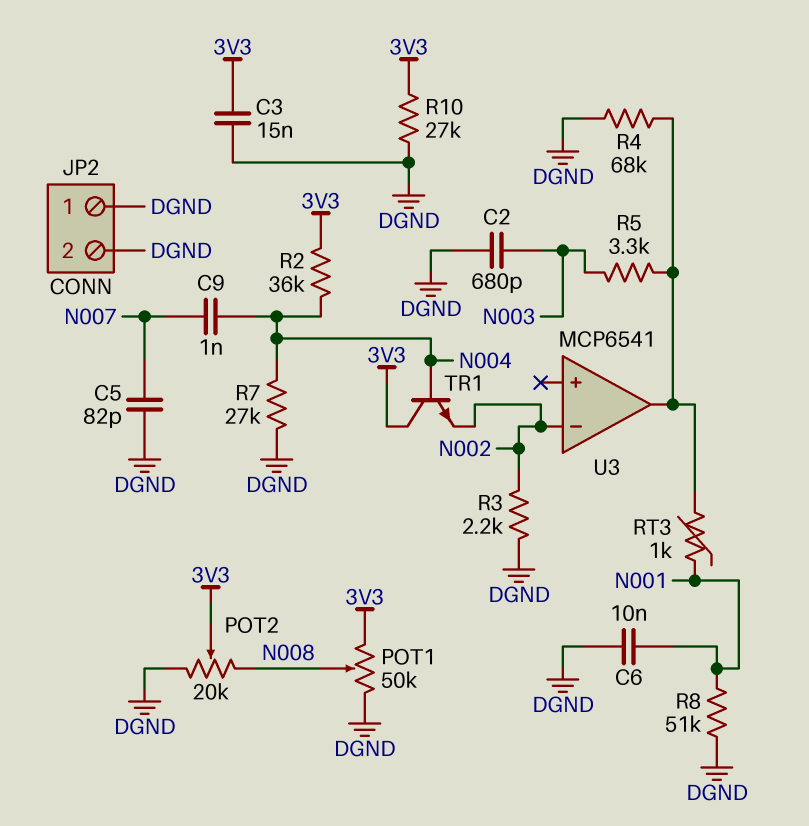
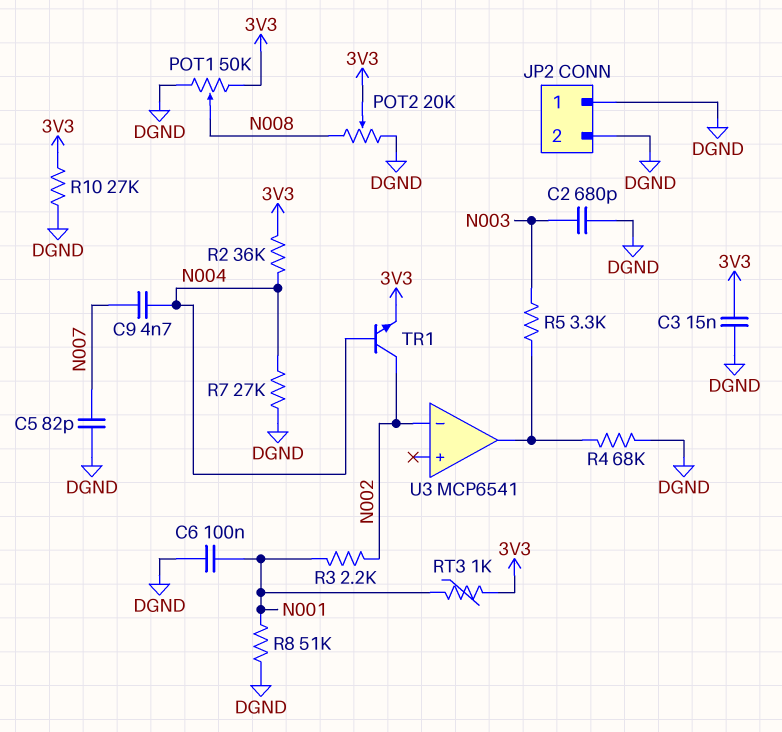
C6: 10nF (DGND, N001) -> 100nF (DGND, N001)
C9: 1nF (N004, N007) -> 4.7nF (N004, N007)
R3: 2.2k (DGND, N002) -> 2.2k (N001, N002)
RT3: 1k (N001, U3/out) -> 1k (3V3, N001)
TR1: NPN (B N004, C 3V3, E N002) -> NPN (B N004, C N002, E 3V3)

